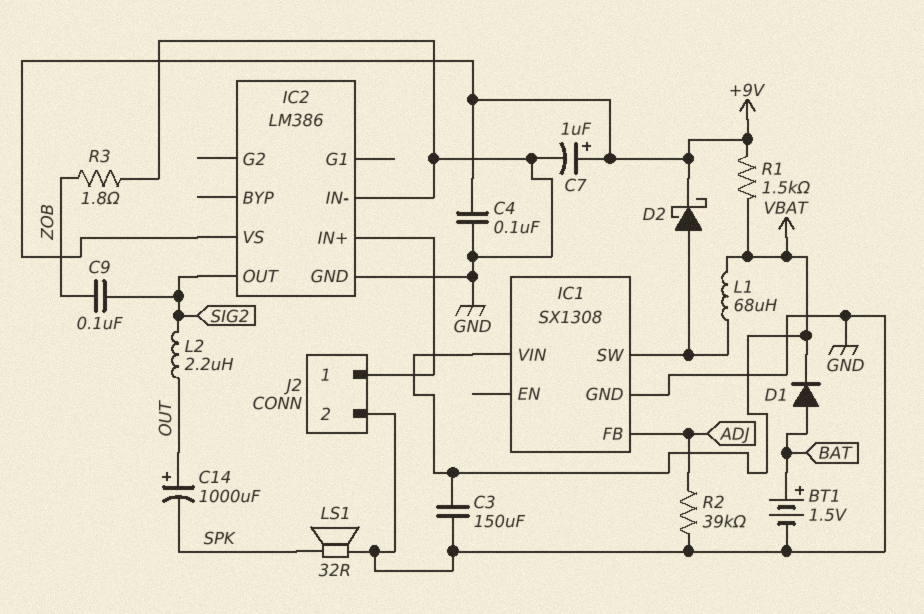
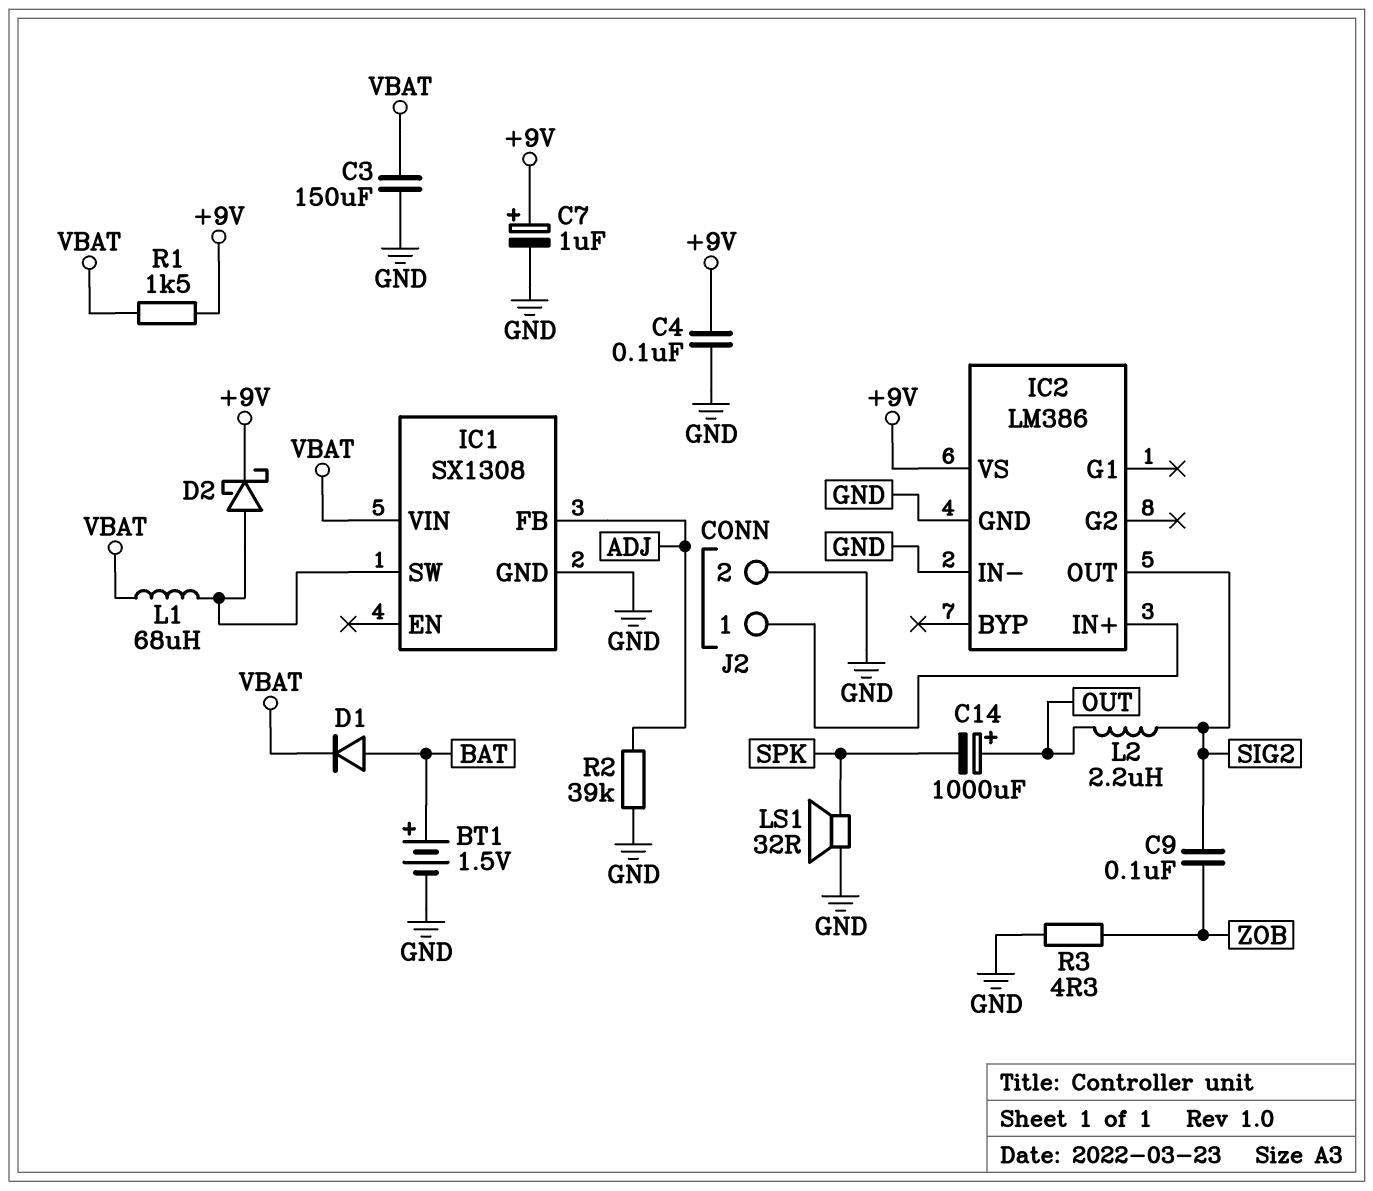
R3: 1.8 (GND, ZOB) -> 4.3 (GND, ZOB)

